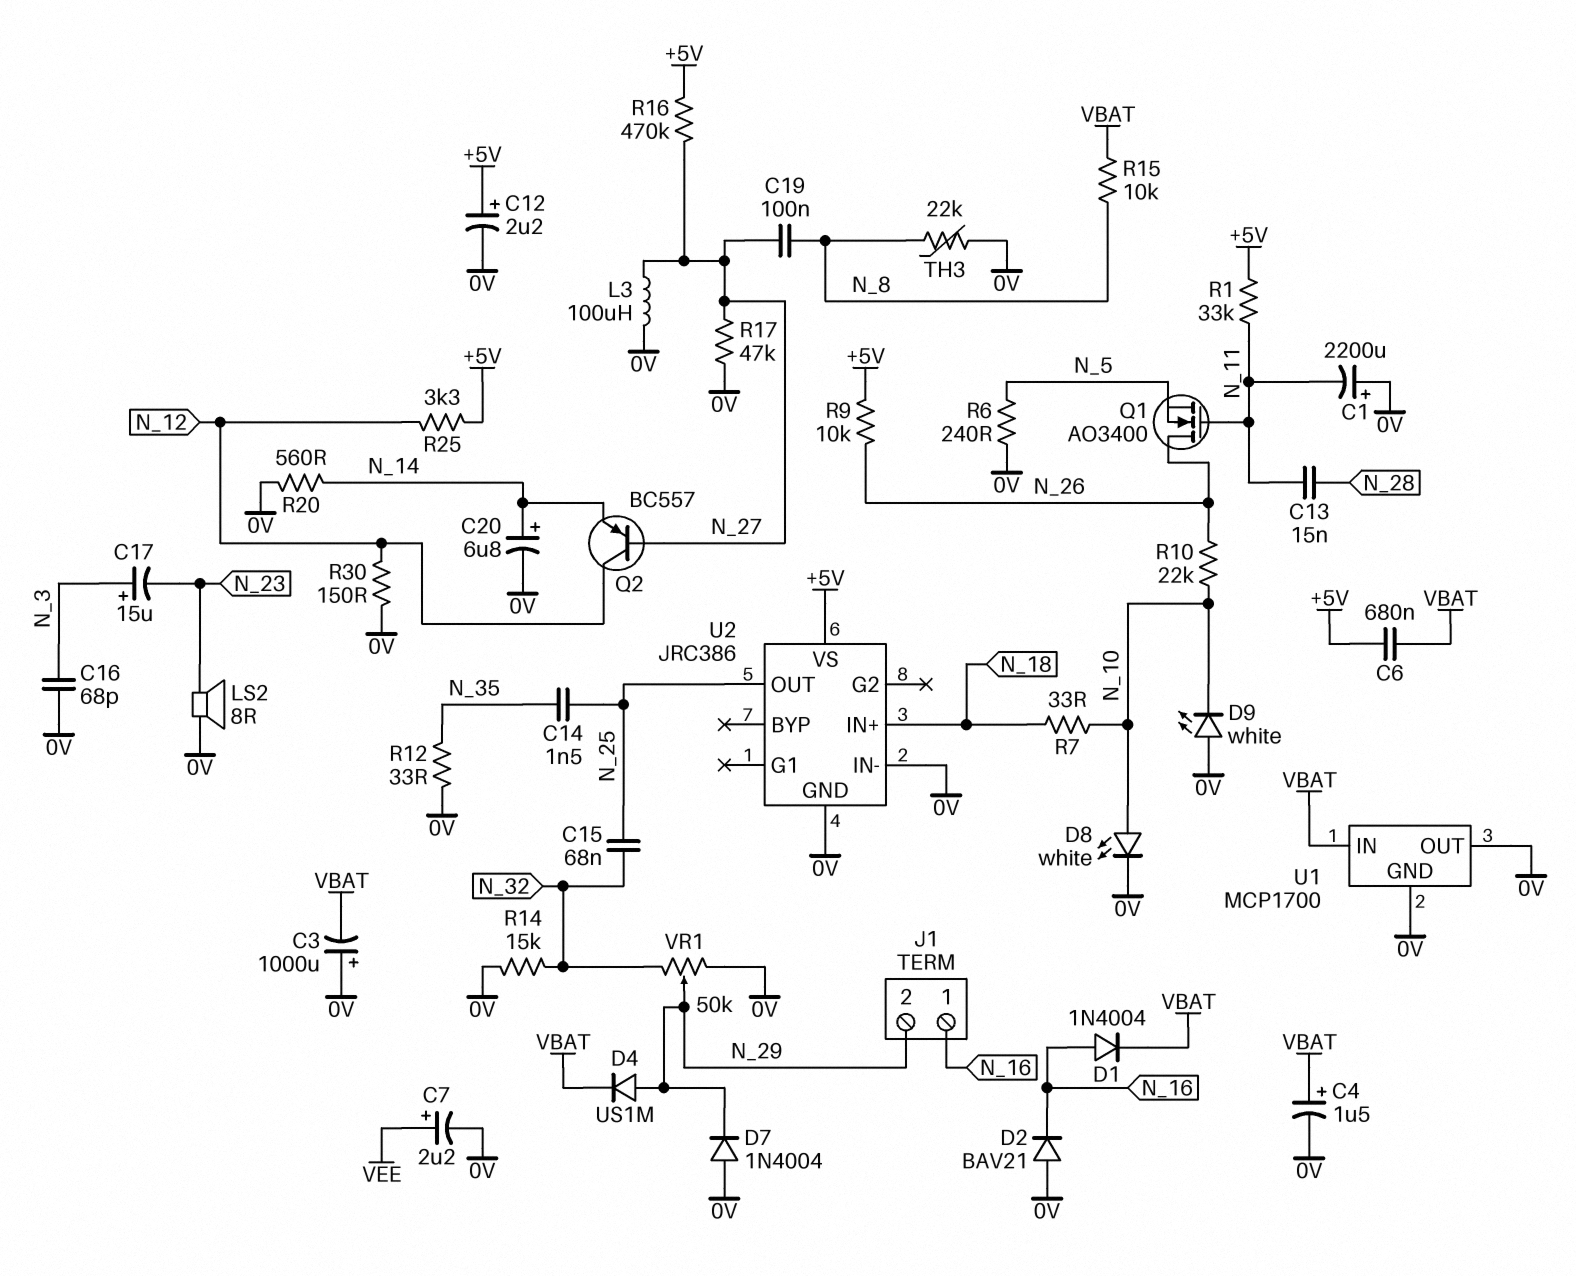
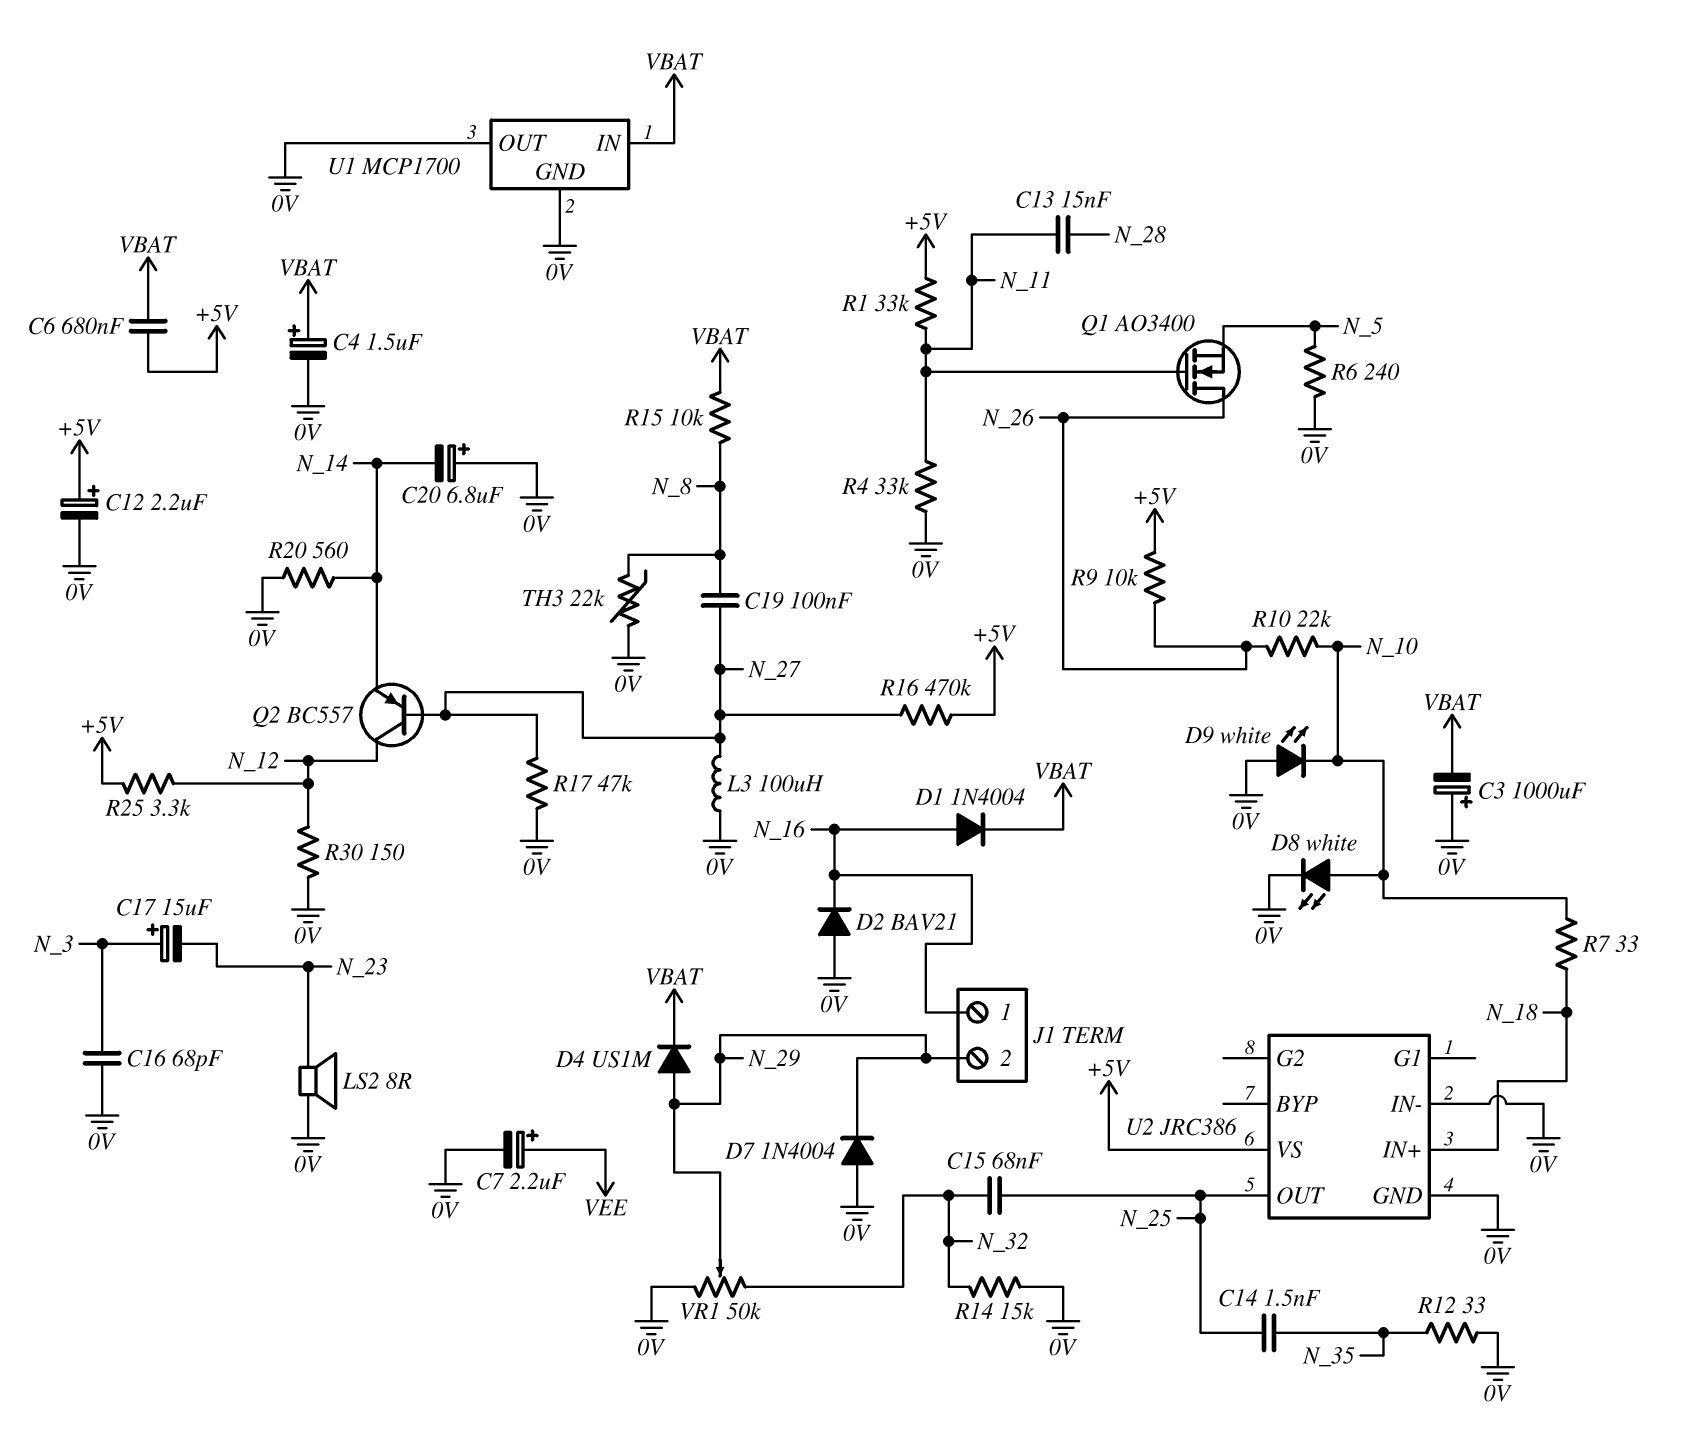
C1: 2200uF (plus 0V, minus N_11) -> none
C20: 6.8uF (plus N_14, minus 0V) -> 6.8uF (plus 0V, minus N_14)
R4: none -> 33k (0V, N_11)

